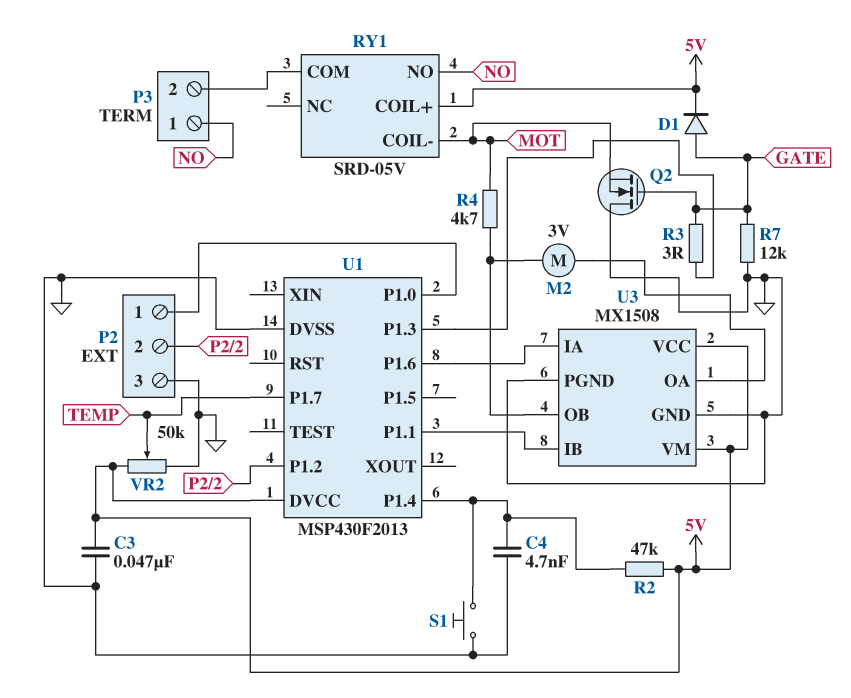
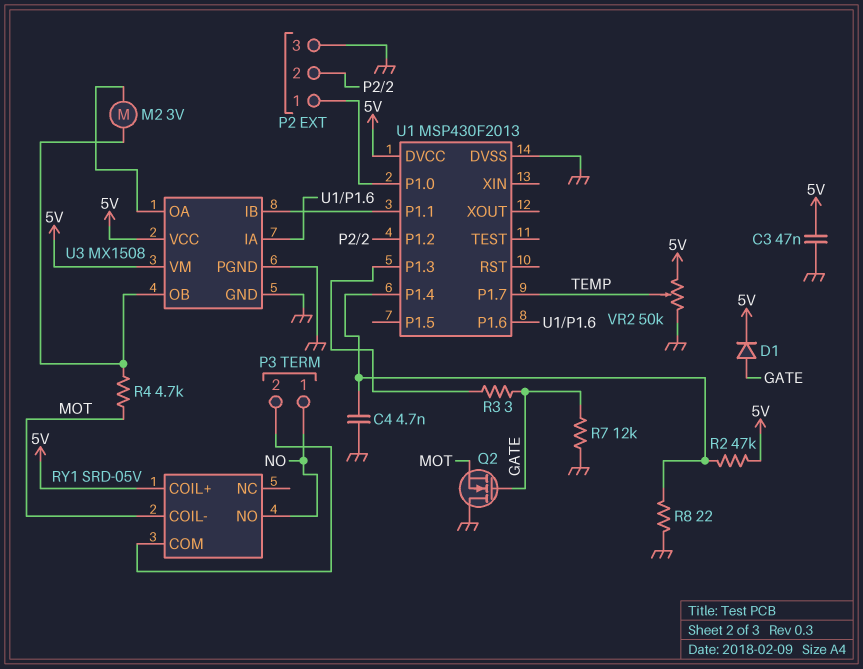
R8: none -> 22 (GND, U1/P1.4)
S1: button (GND, U1/P1.4) -> none

